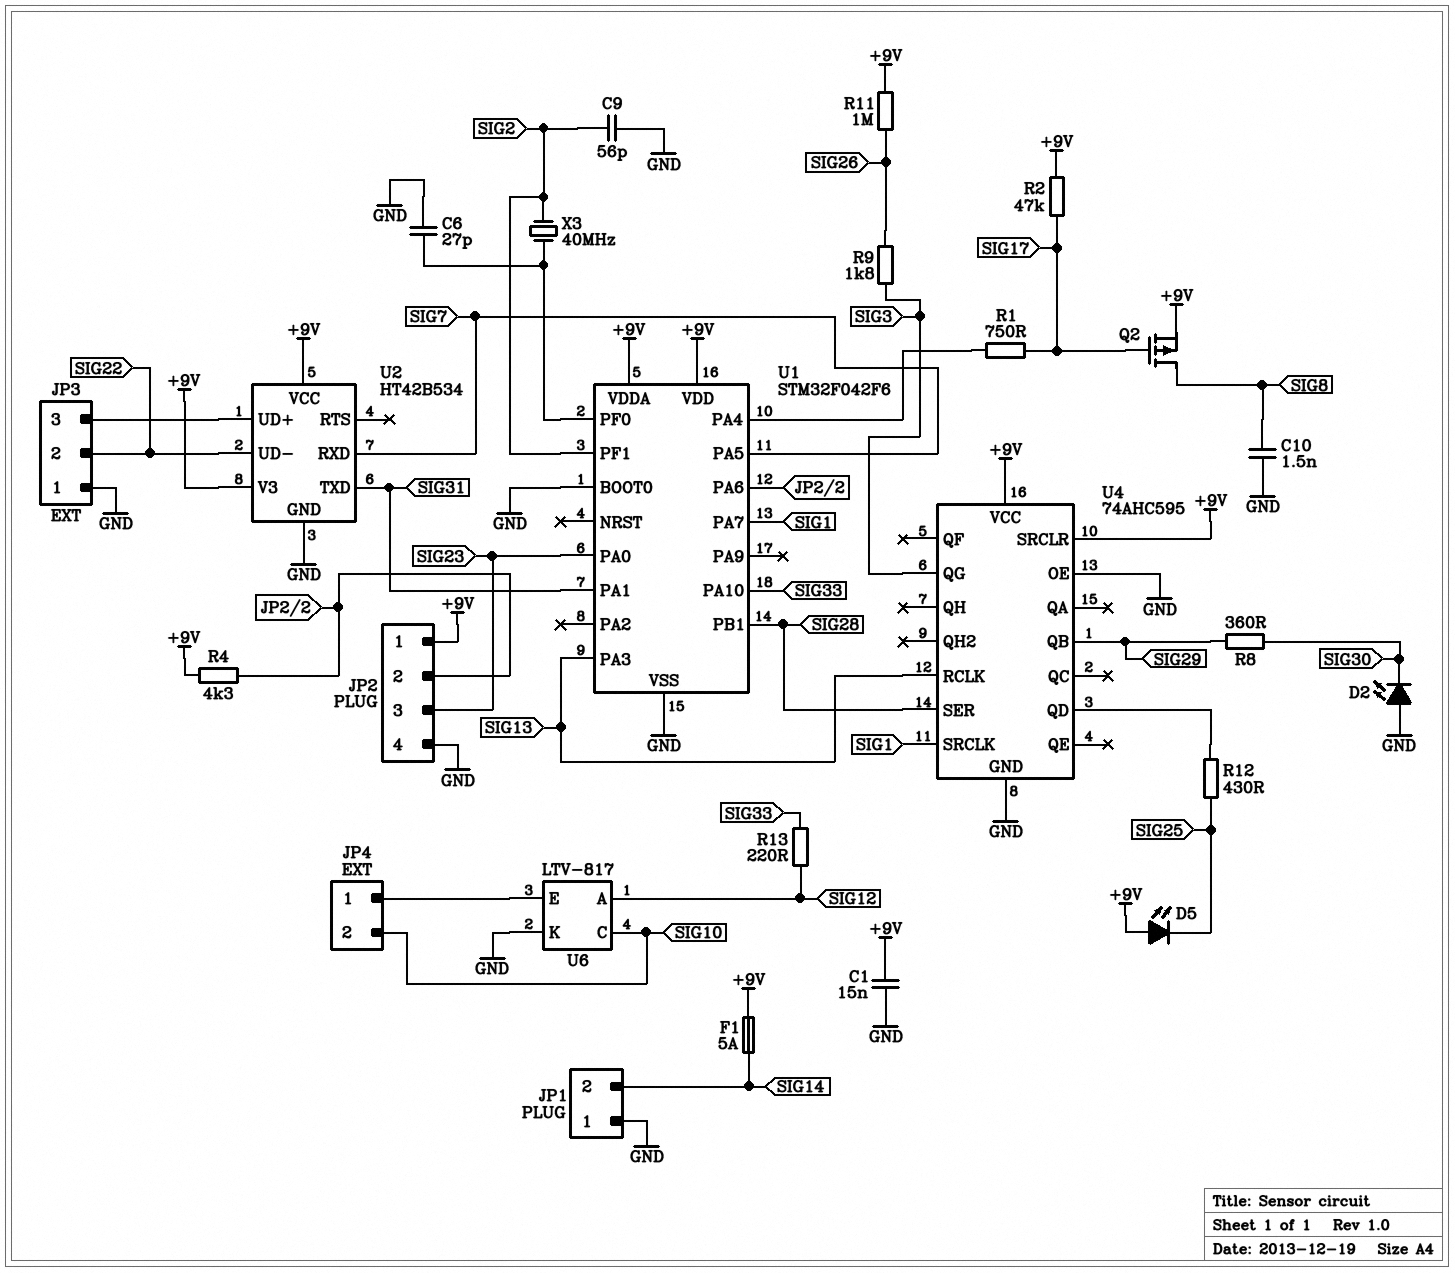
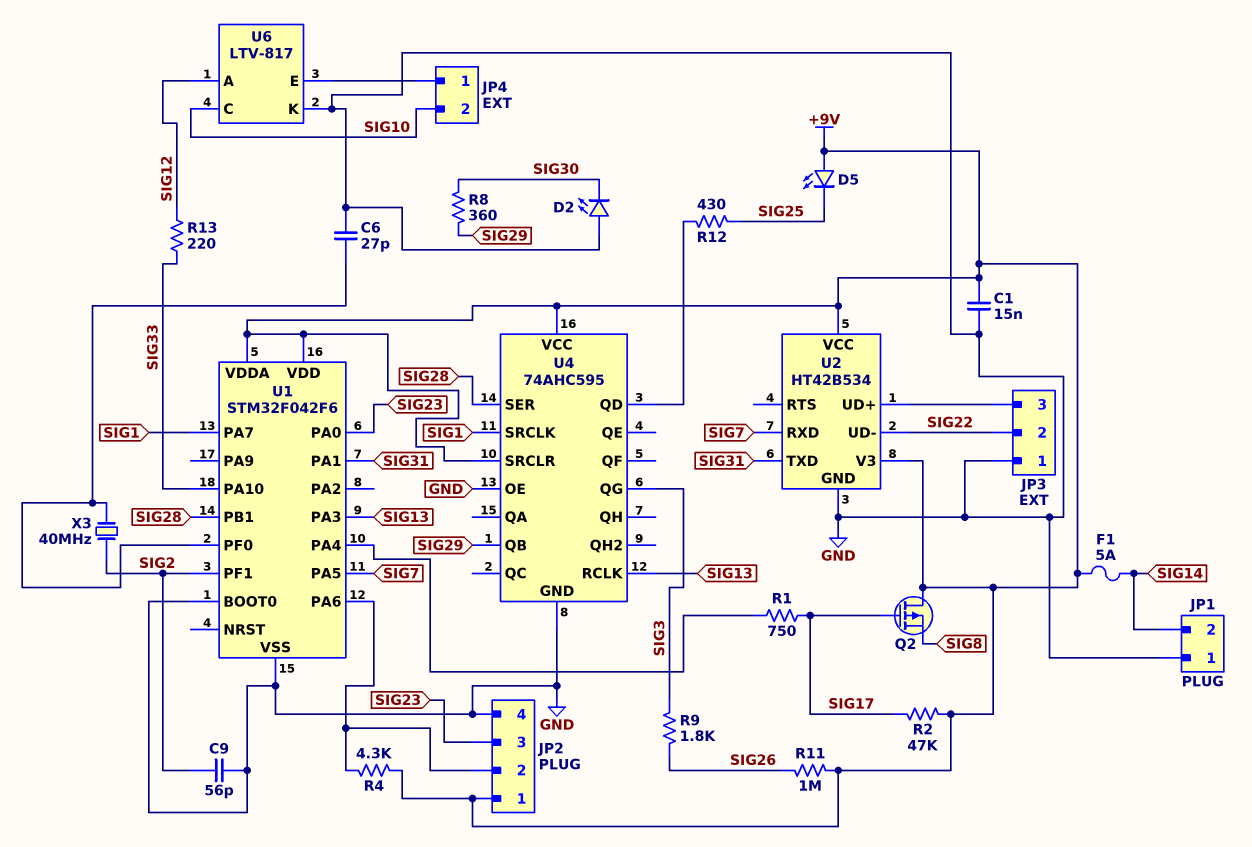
C10: 1.5nF (GND, SIG8) -> none
Q2: PMOS (G SIG17, D SIG8, S +9V) -> PMOS (G SIG17, D +9V, S SIG8)

